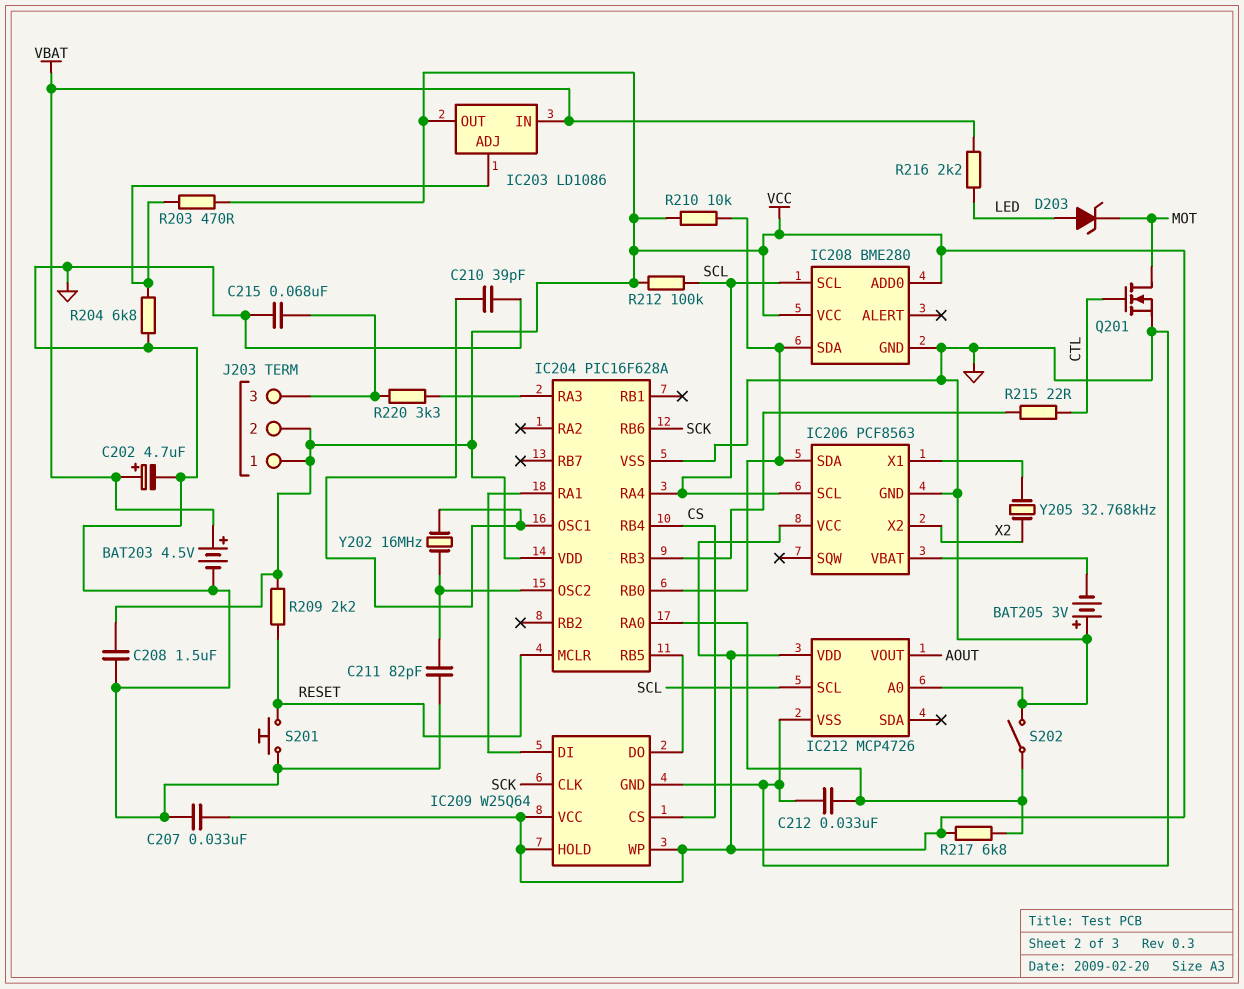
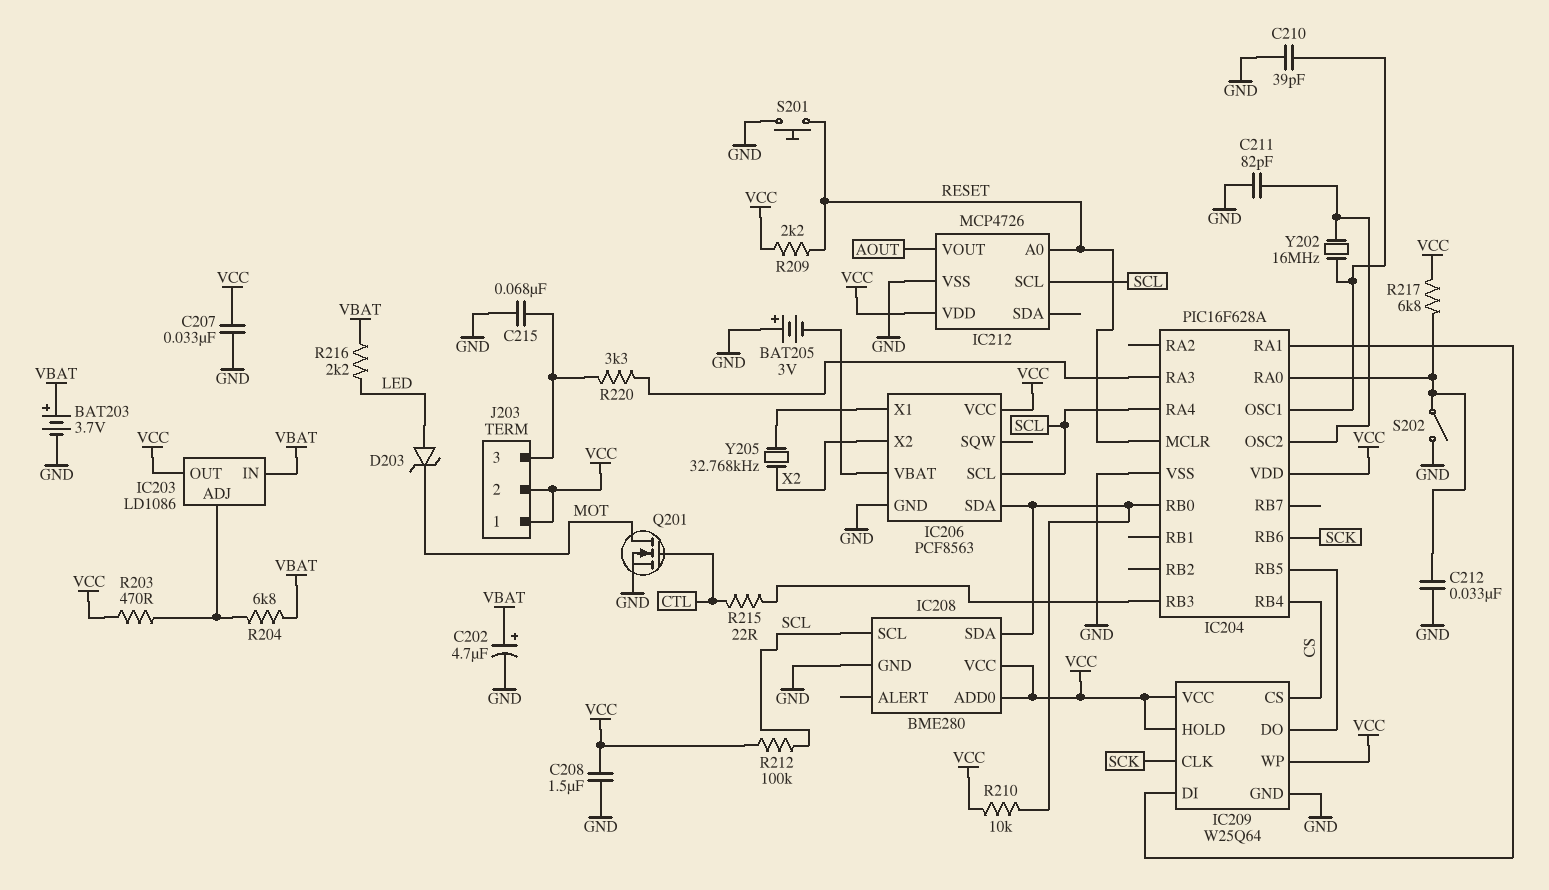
BAT203: 4.5V (plus VBAT, minus GND) -> 3.7V (plus VBAT, minus GND)
IC212 pin A0: GND -> RESET
R204: 6.8k (GND, IC203/ADJ) -> 6.8k (IC203/ADJ, VBAT)

